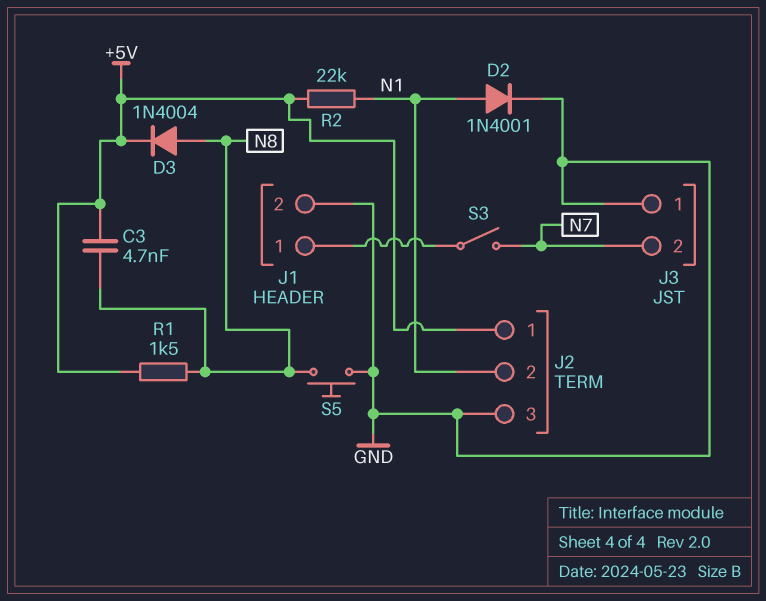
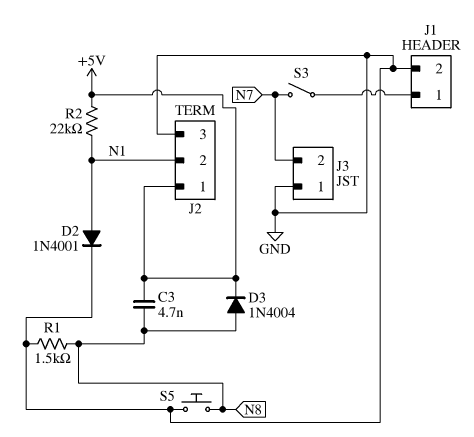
R1: 1.5k (+5V, N8) -> 1.5k (GND, N8)

